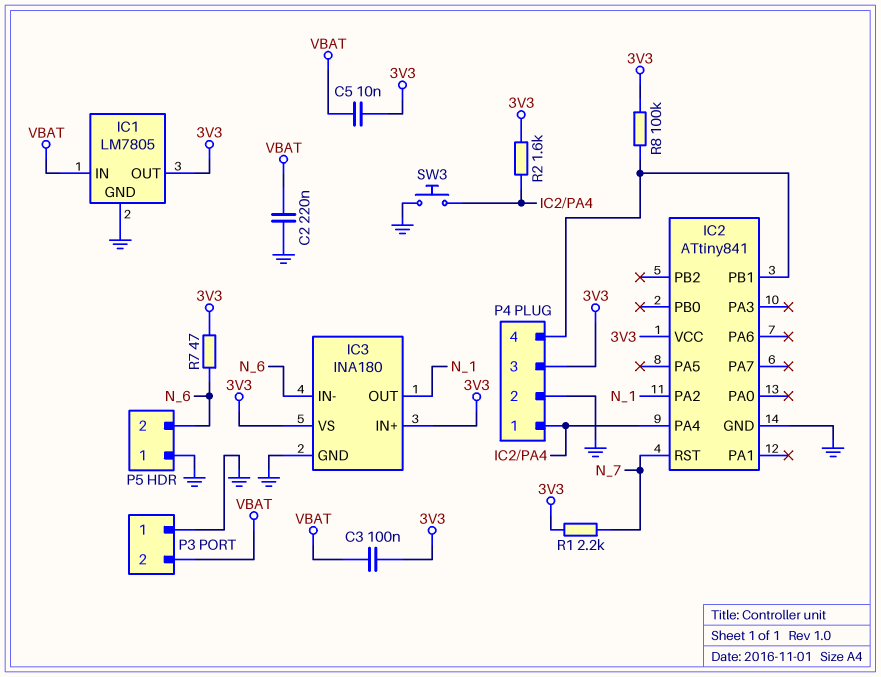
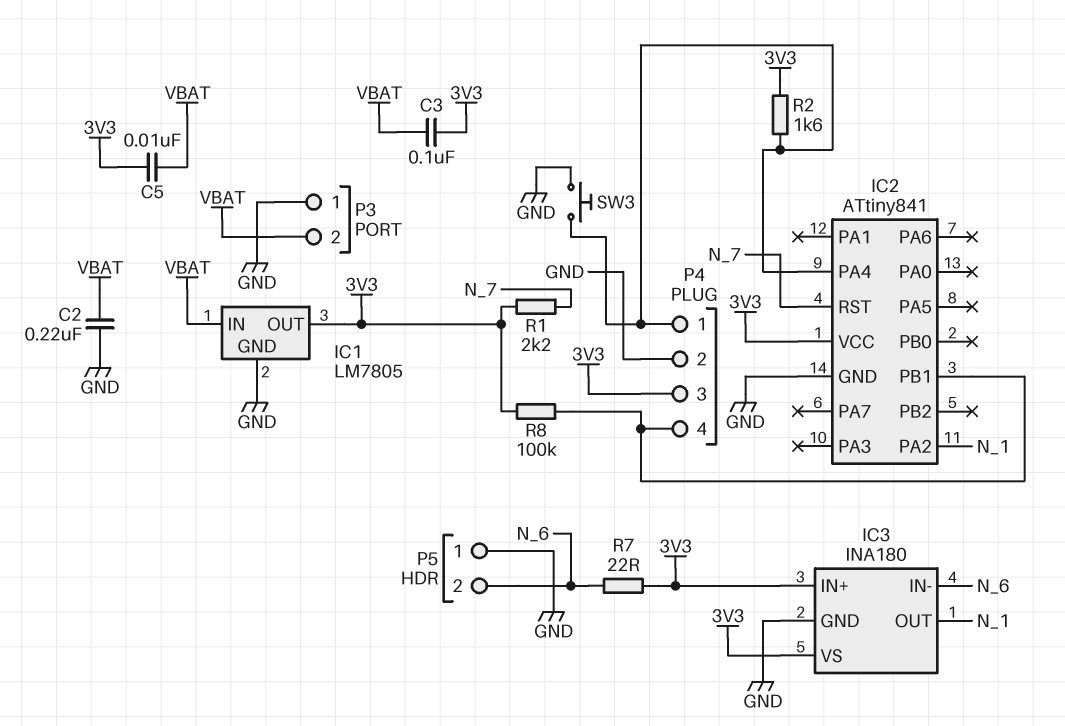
R7: 47 (3V3, N_6) -> 22 (3V3, N_6)

